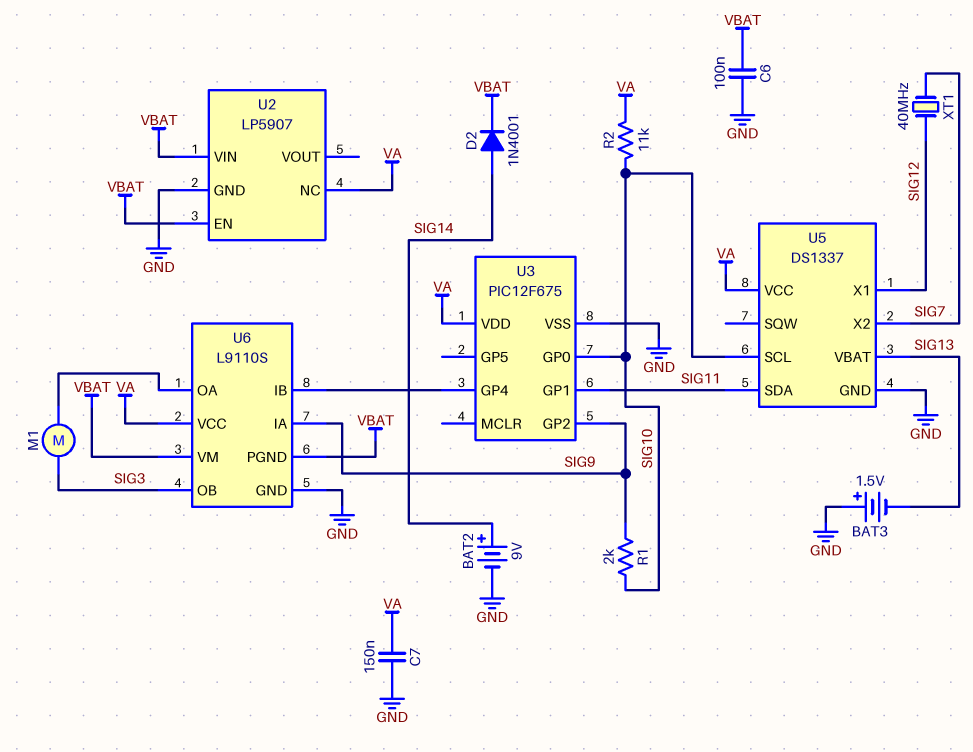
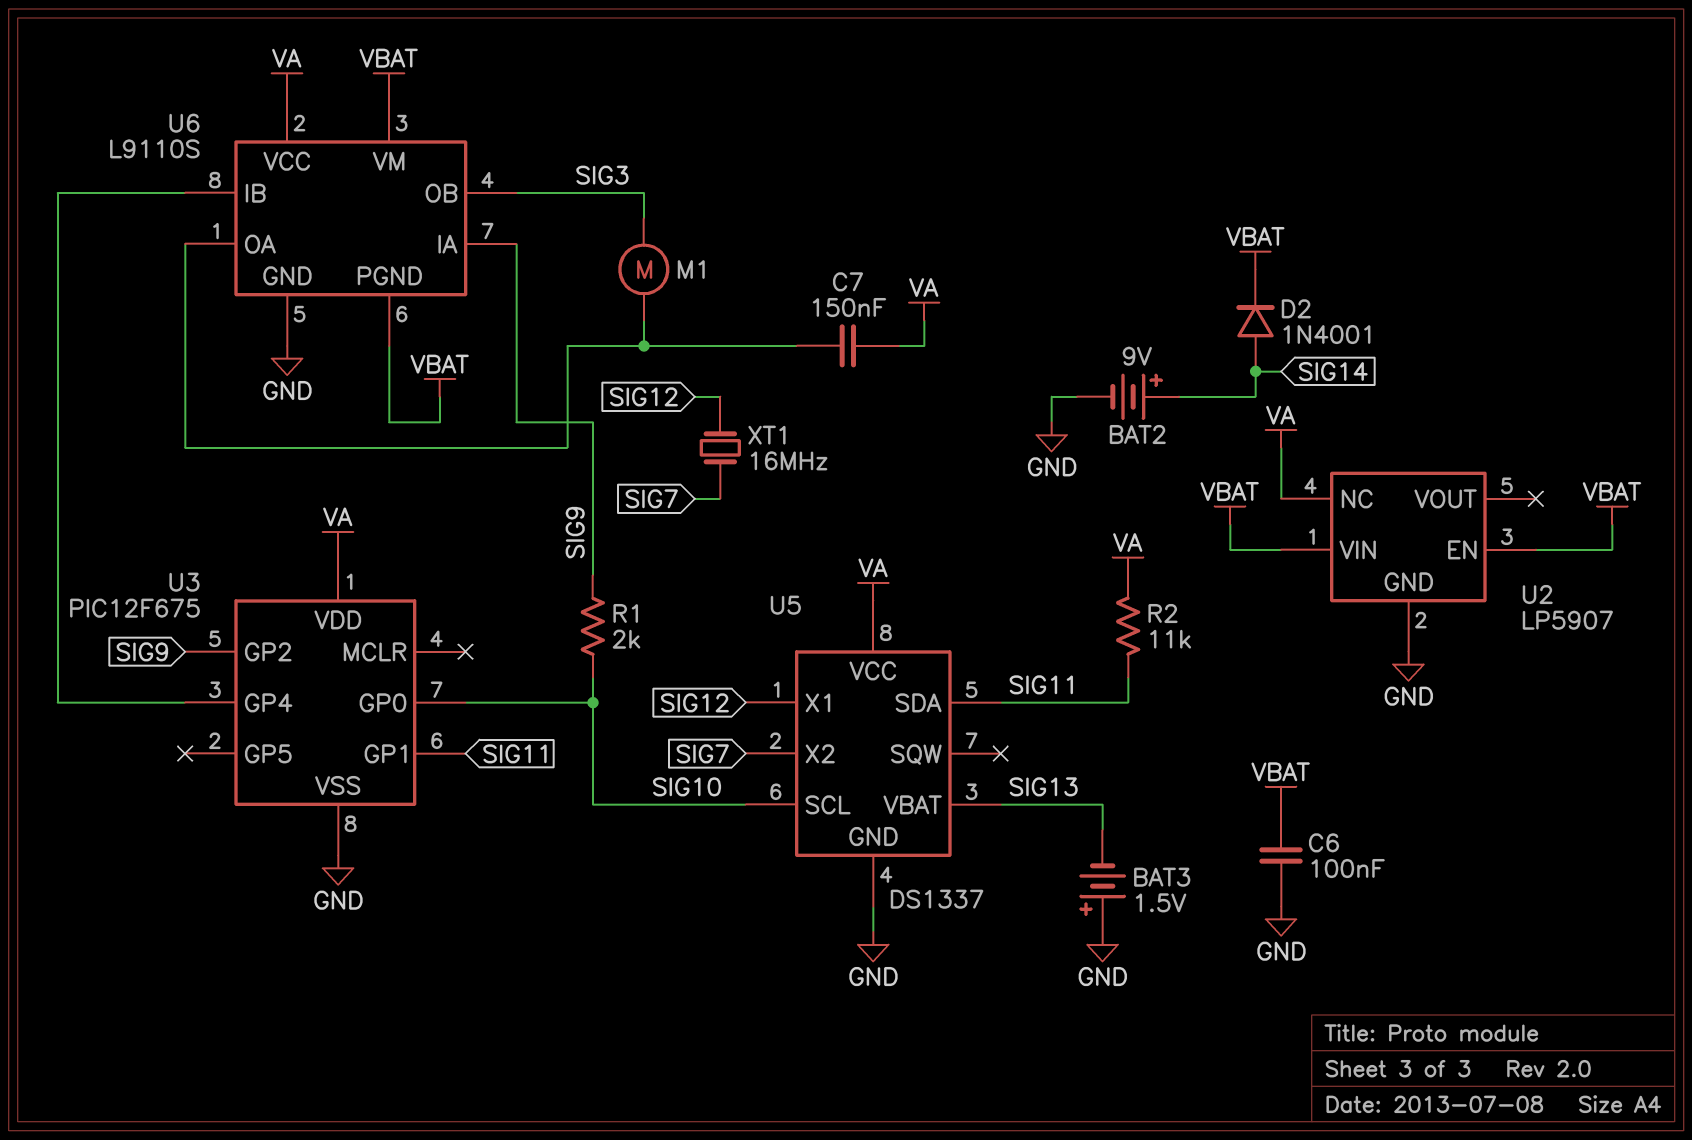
C7: 150nF (GND, VA) -> 150nF (U6/OA, VA)
R2: 11k (SIG10, VA) -> 11k (SIG11, VA)
XT1: 40MHz (SIG7, SIG12) -> 16MHz (SIG7, SIG12)

